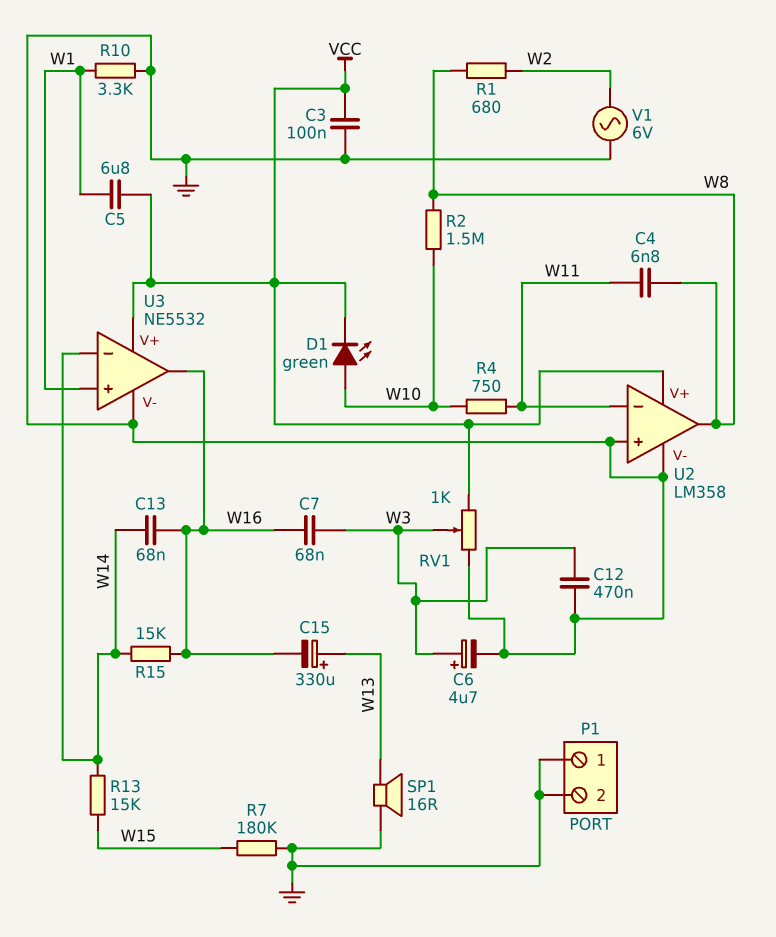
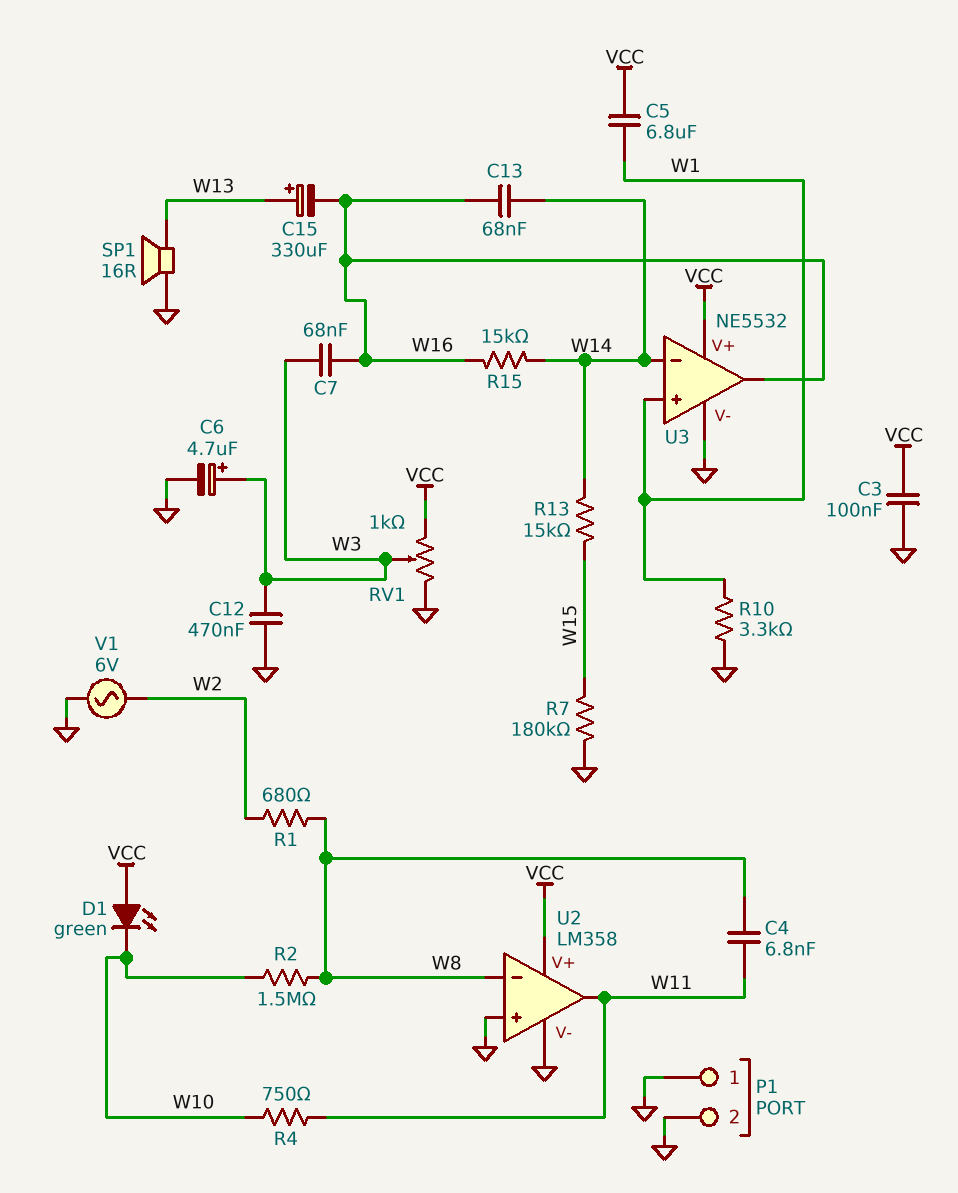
D1: LED green (A W10, K VCC) -> LED green (A VCC, K W10)
U2 pin in-: W11 -> W8
U2 pin out: W8 -> W11

